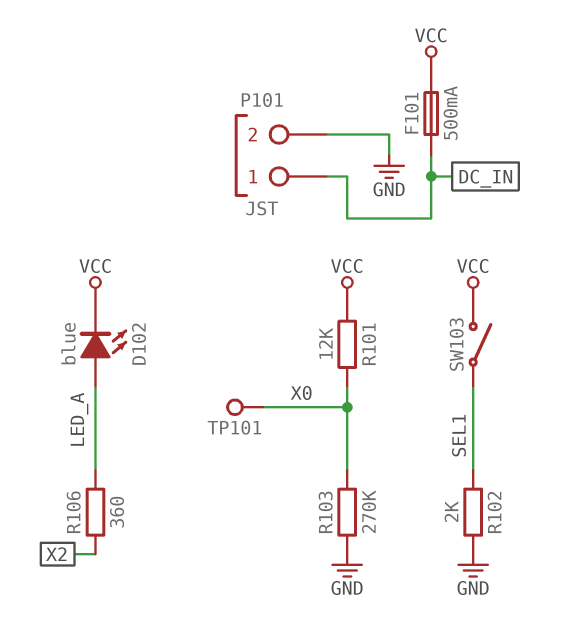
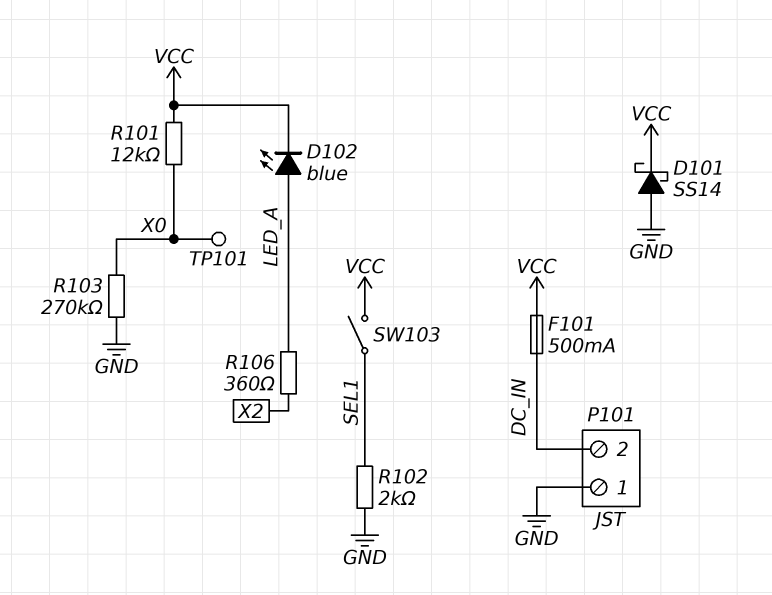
D101: none -> schottky SS14 (A GND, K VCC)
P101 pin 1: DC_IN -> GND
P101 pin 2: GND -> DC_IN

